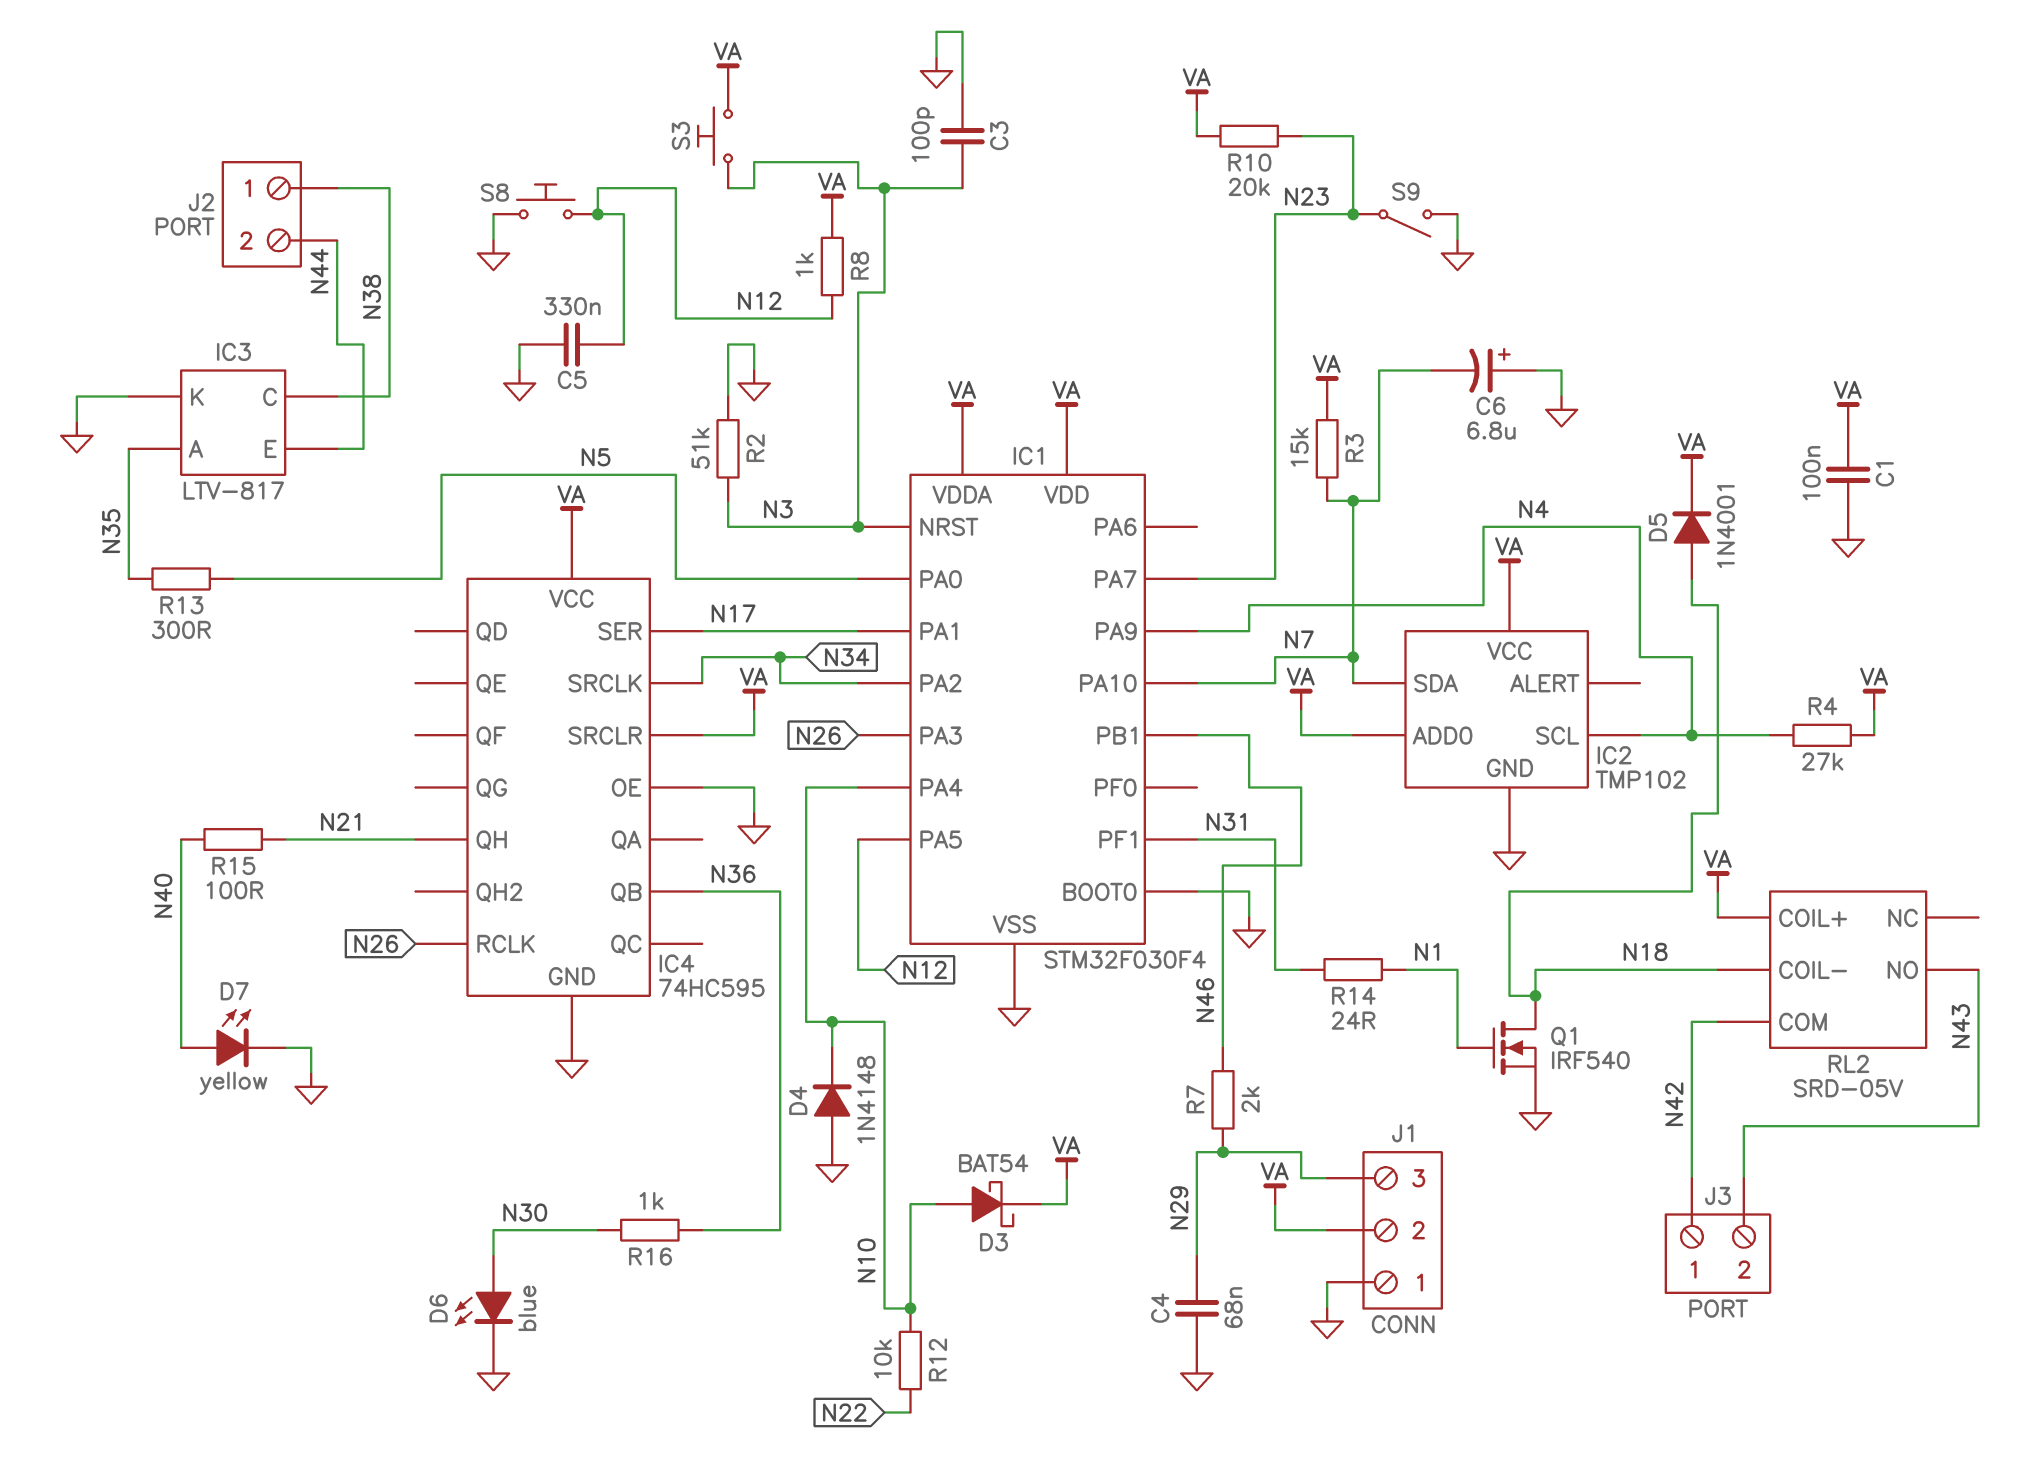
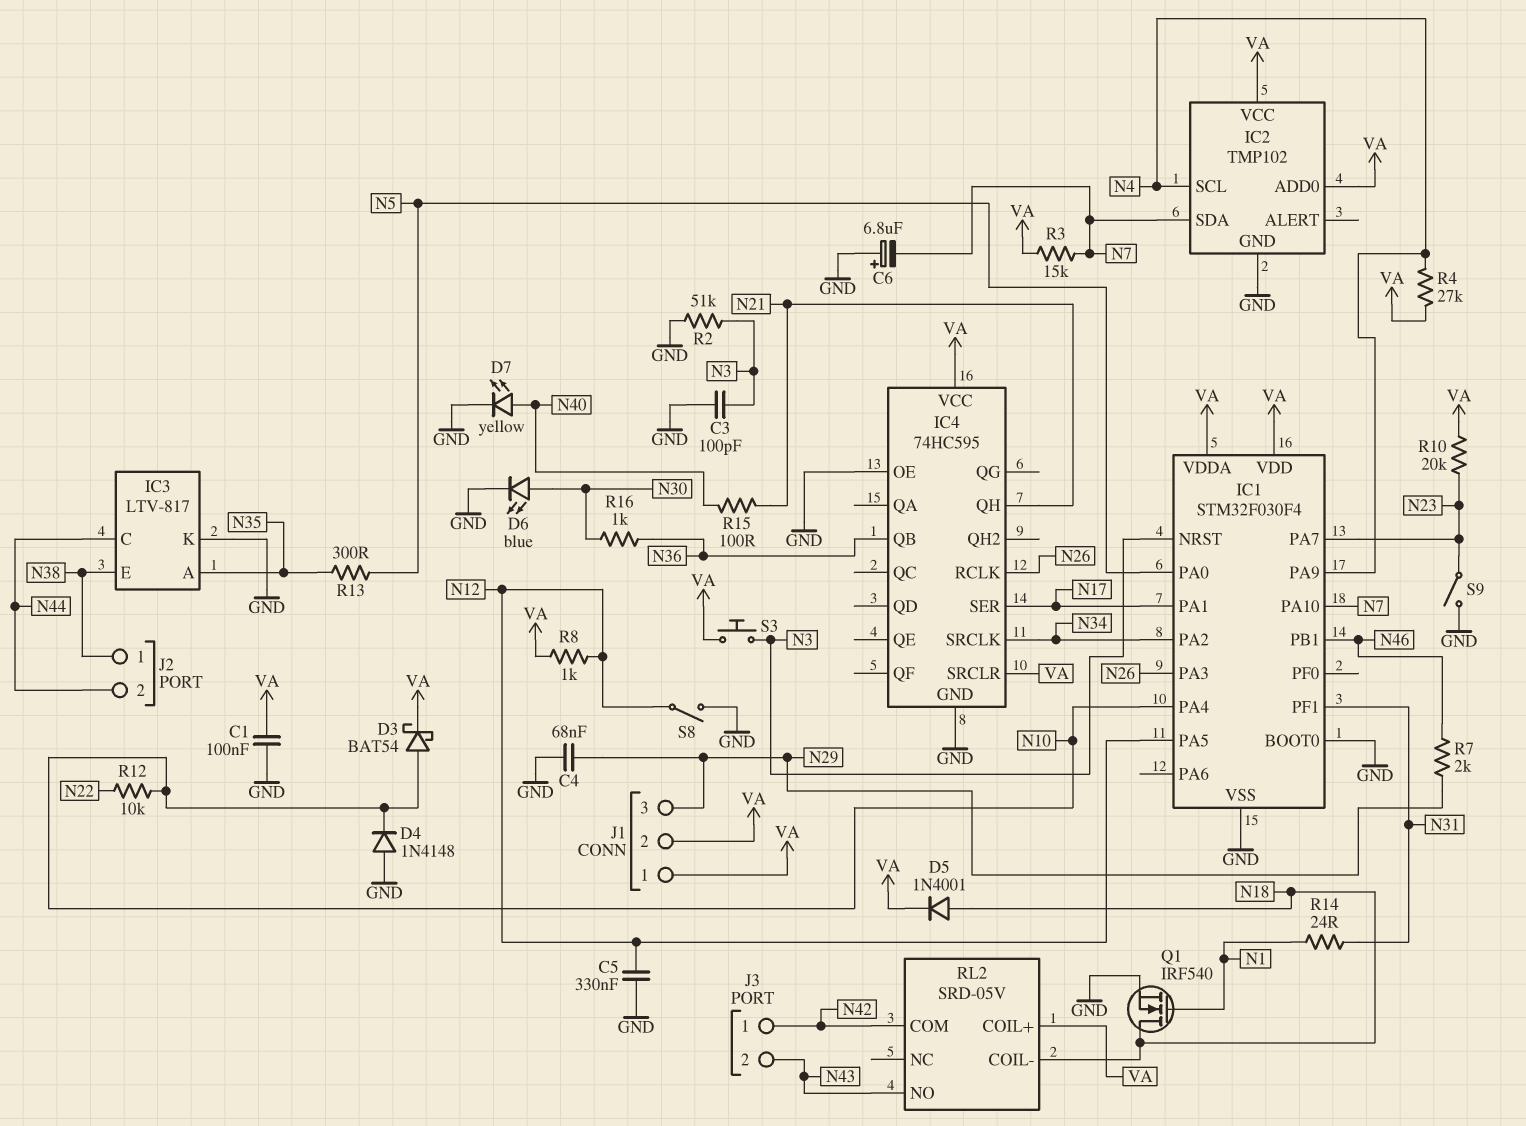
IC3 pin C: N38 -> N44
IC3 pin E: N44 -> N38
J1 pin 1: GND -> VA
S8: button (GND, N12) -> switch (GND, N12)

